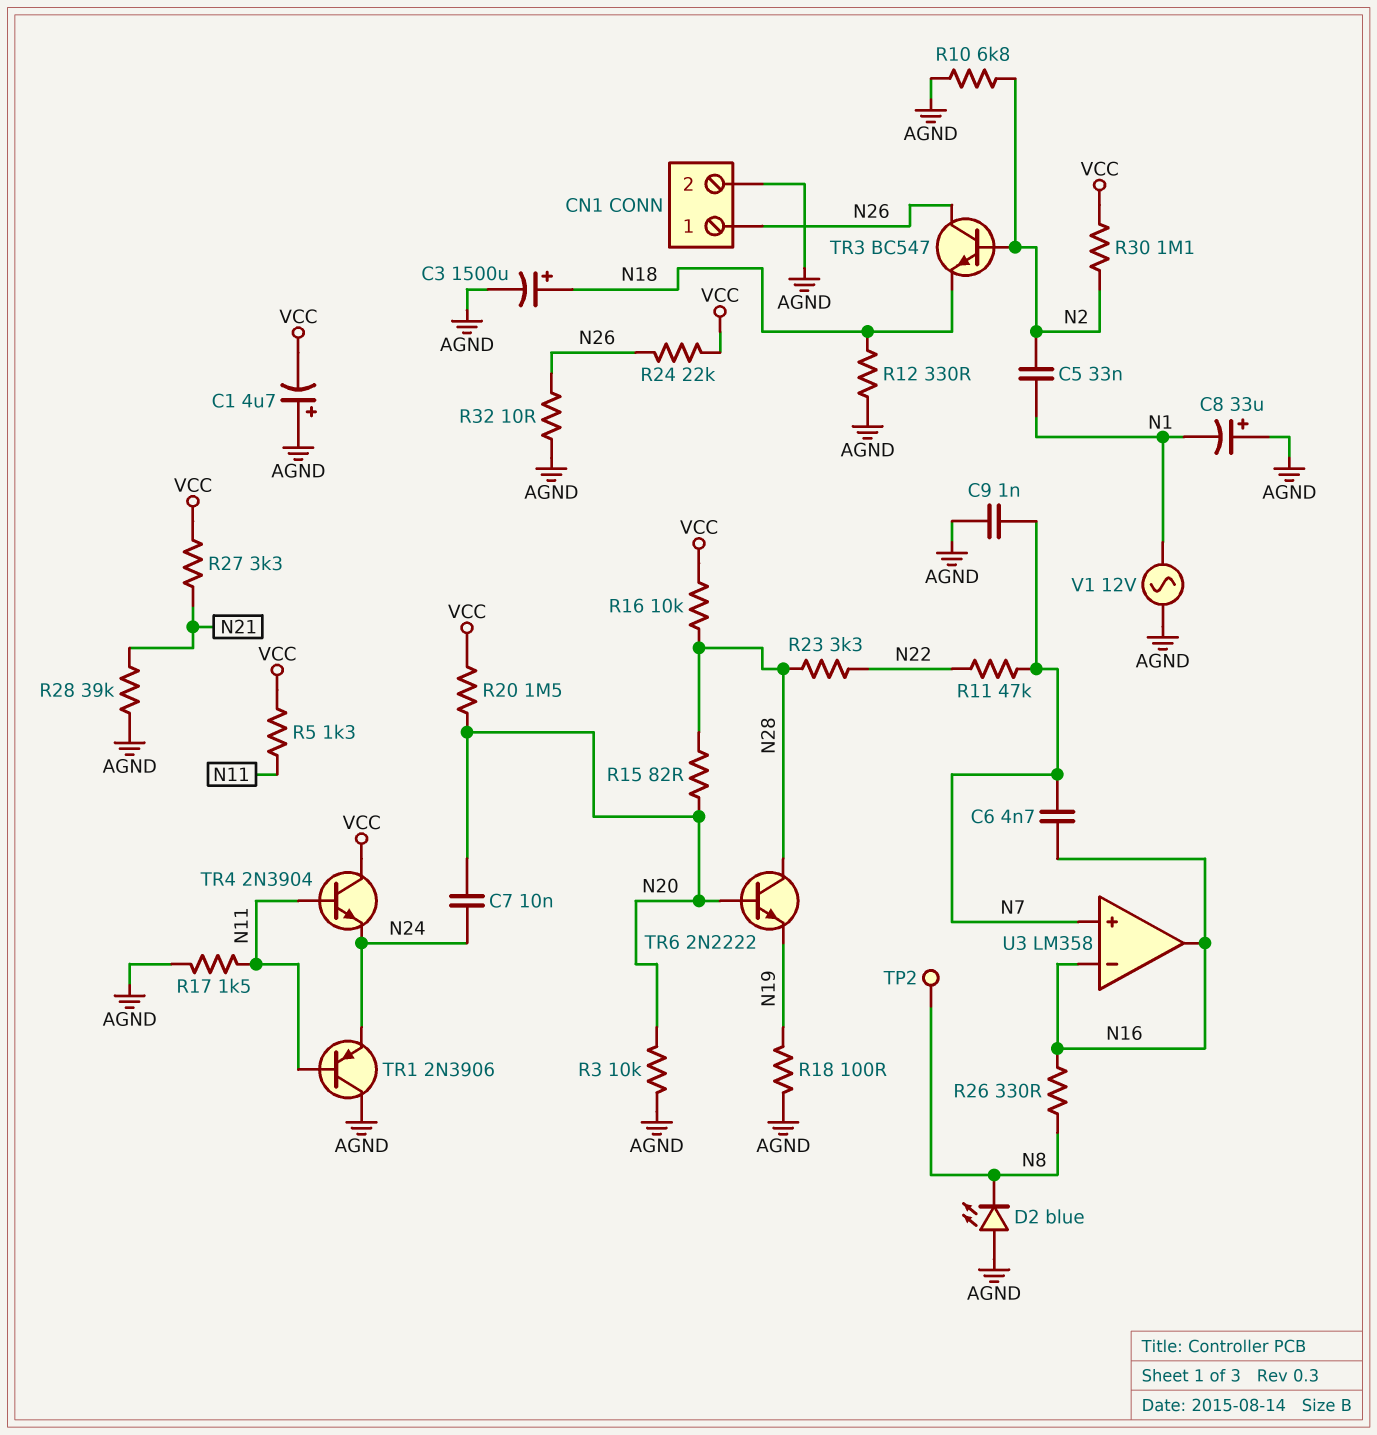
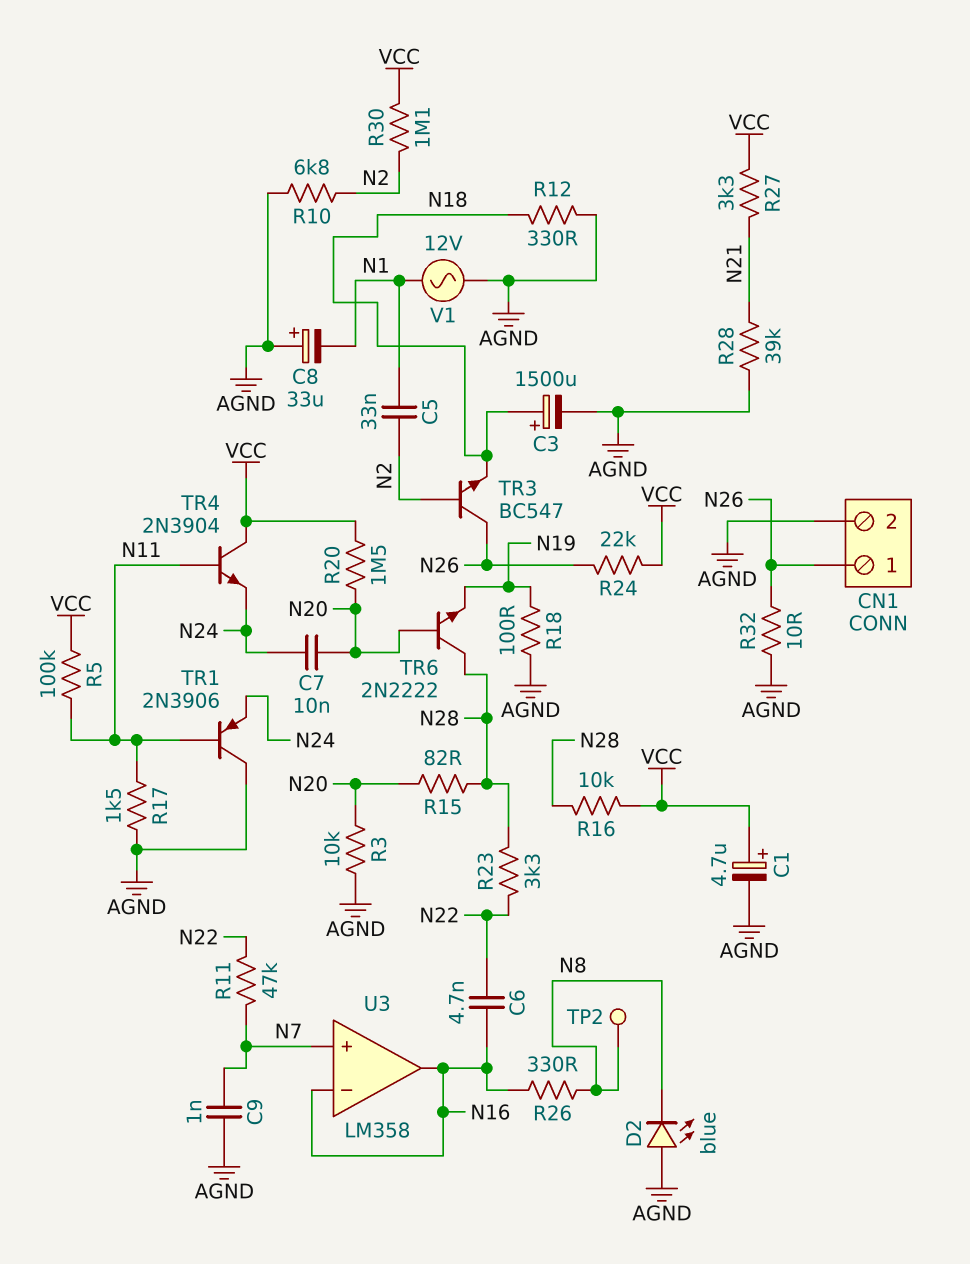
C1: 4.7uF (plus AGND, minus VCC) -> 4.7uF (plus VCC, minus AGND)
C6: 4.7nF (N7, N16) -> 4.7nF (N16, N22)
R5: 1.3k (N11, VCC) -> 100k (N11, VCC)

